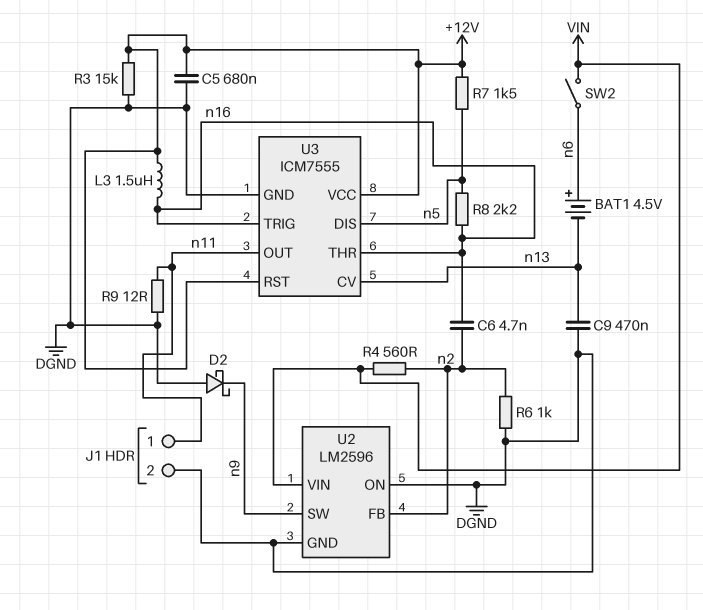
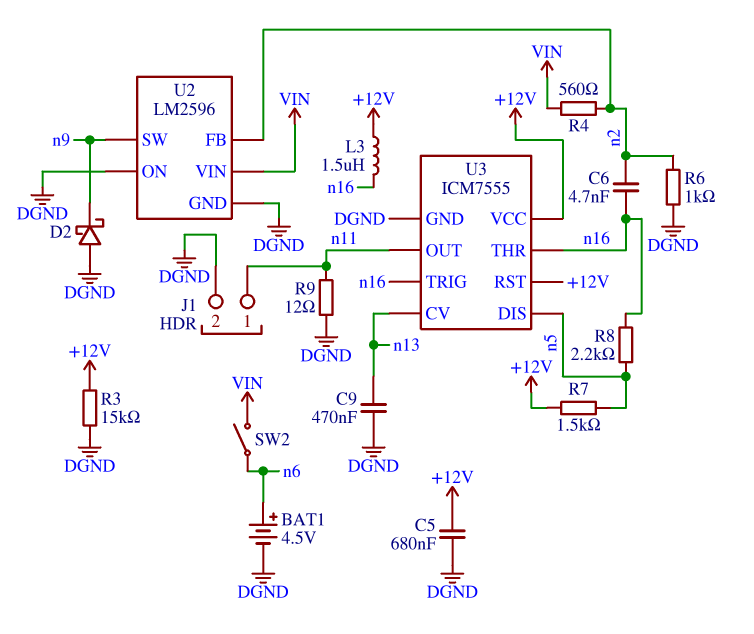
BAT1: 4.5V (plus n6, minus n13) -> 4.5V (plus n6, minus DGND)

